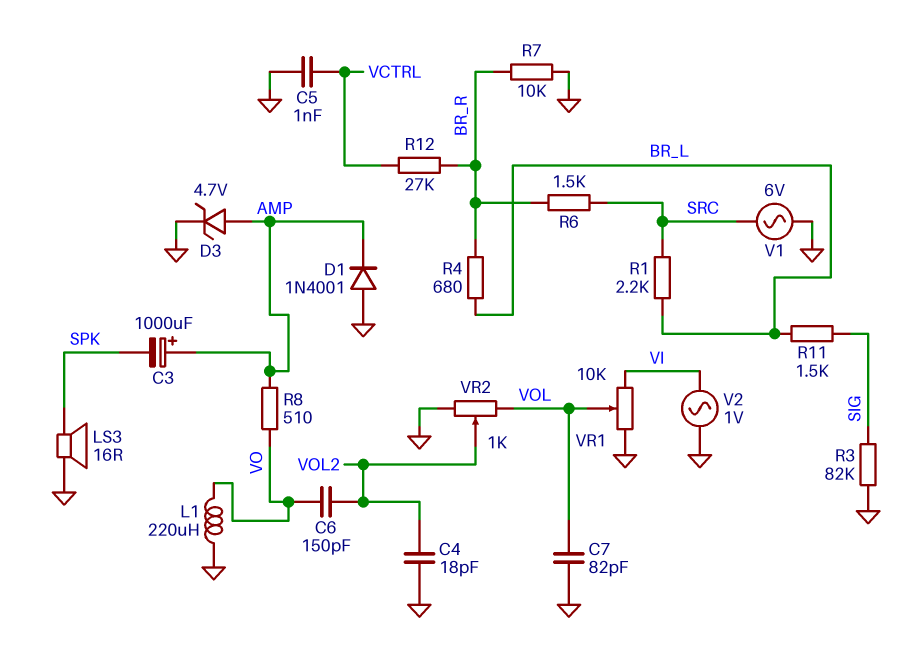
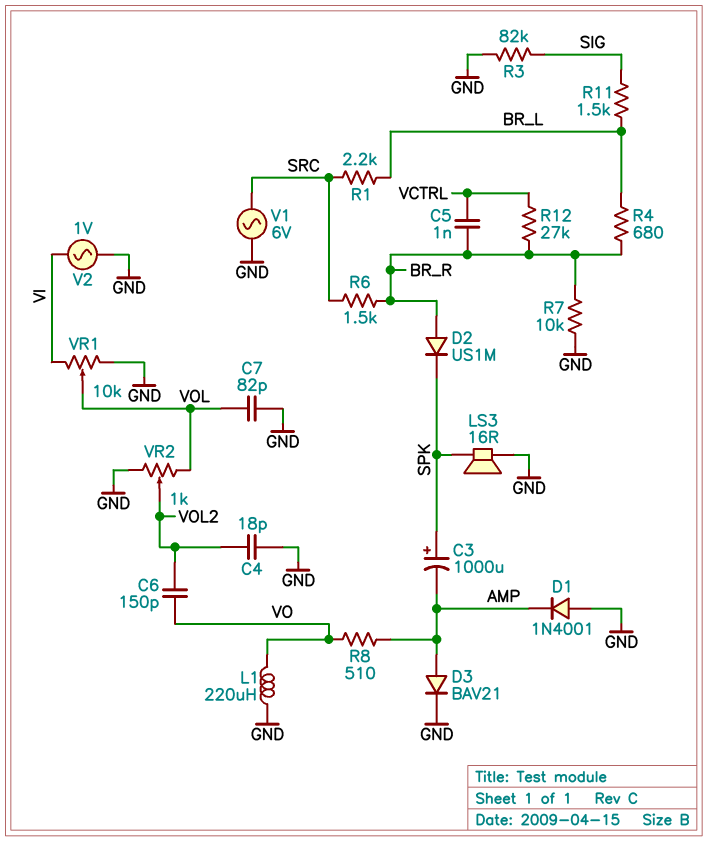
C3: 1000uF (plus AMP, minus SPK) -> 1000uF (plus SPK, minus AMP)
C5: 1nF (GND, VCTRL) -> 1nF (BR_R, VCTRL)
D2: none -> diode US1M (A BR_R, K SPK)
D3: zener 4.7V (A AMP, K GND) -> diode BAV21 (A AMP, K GND)

